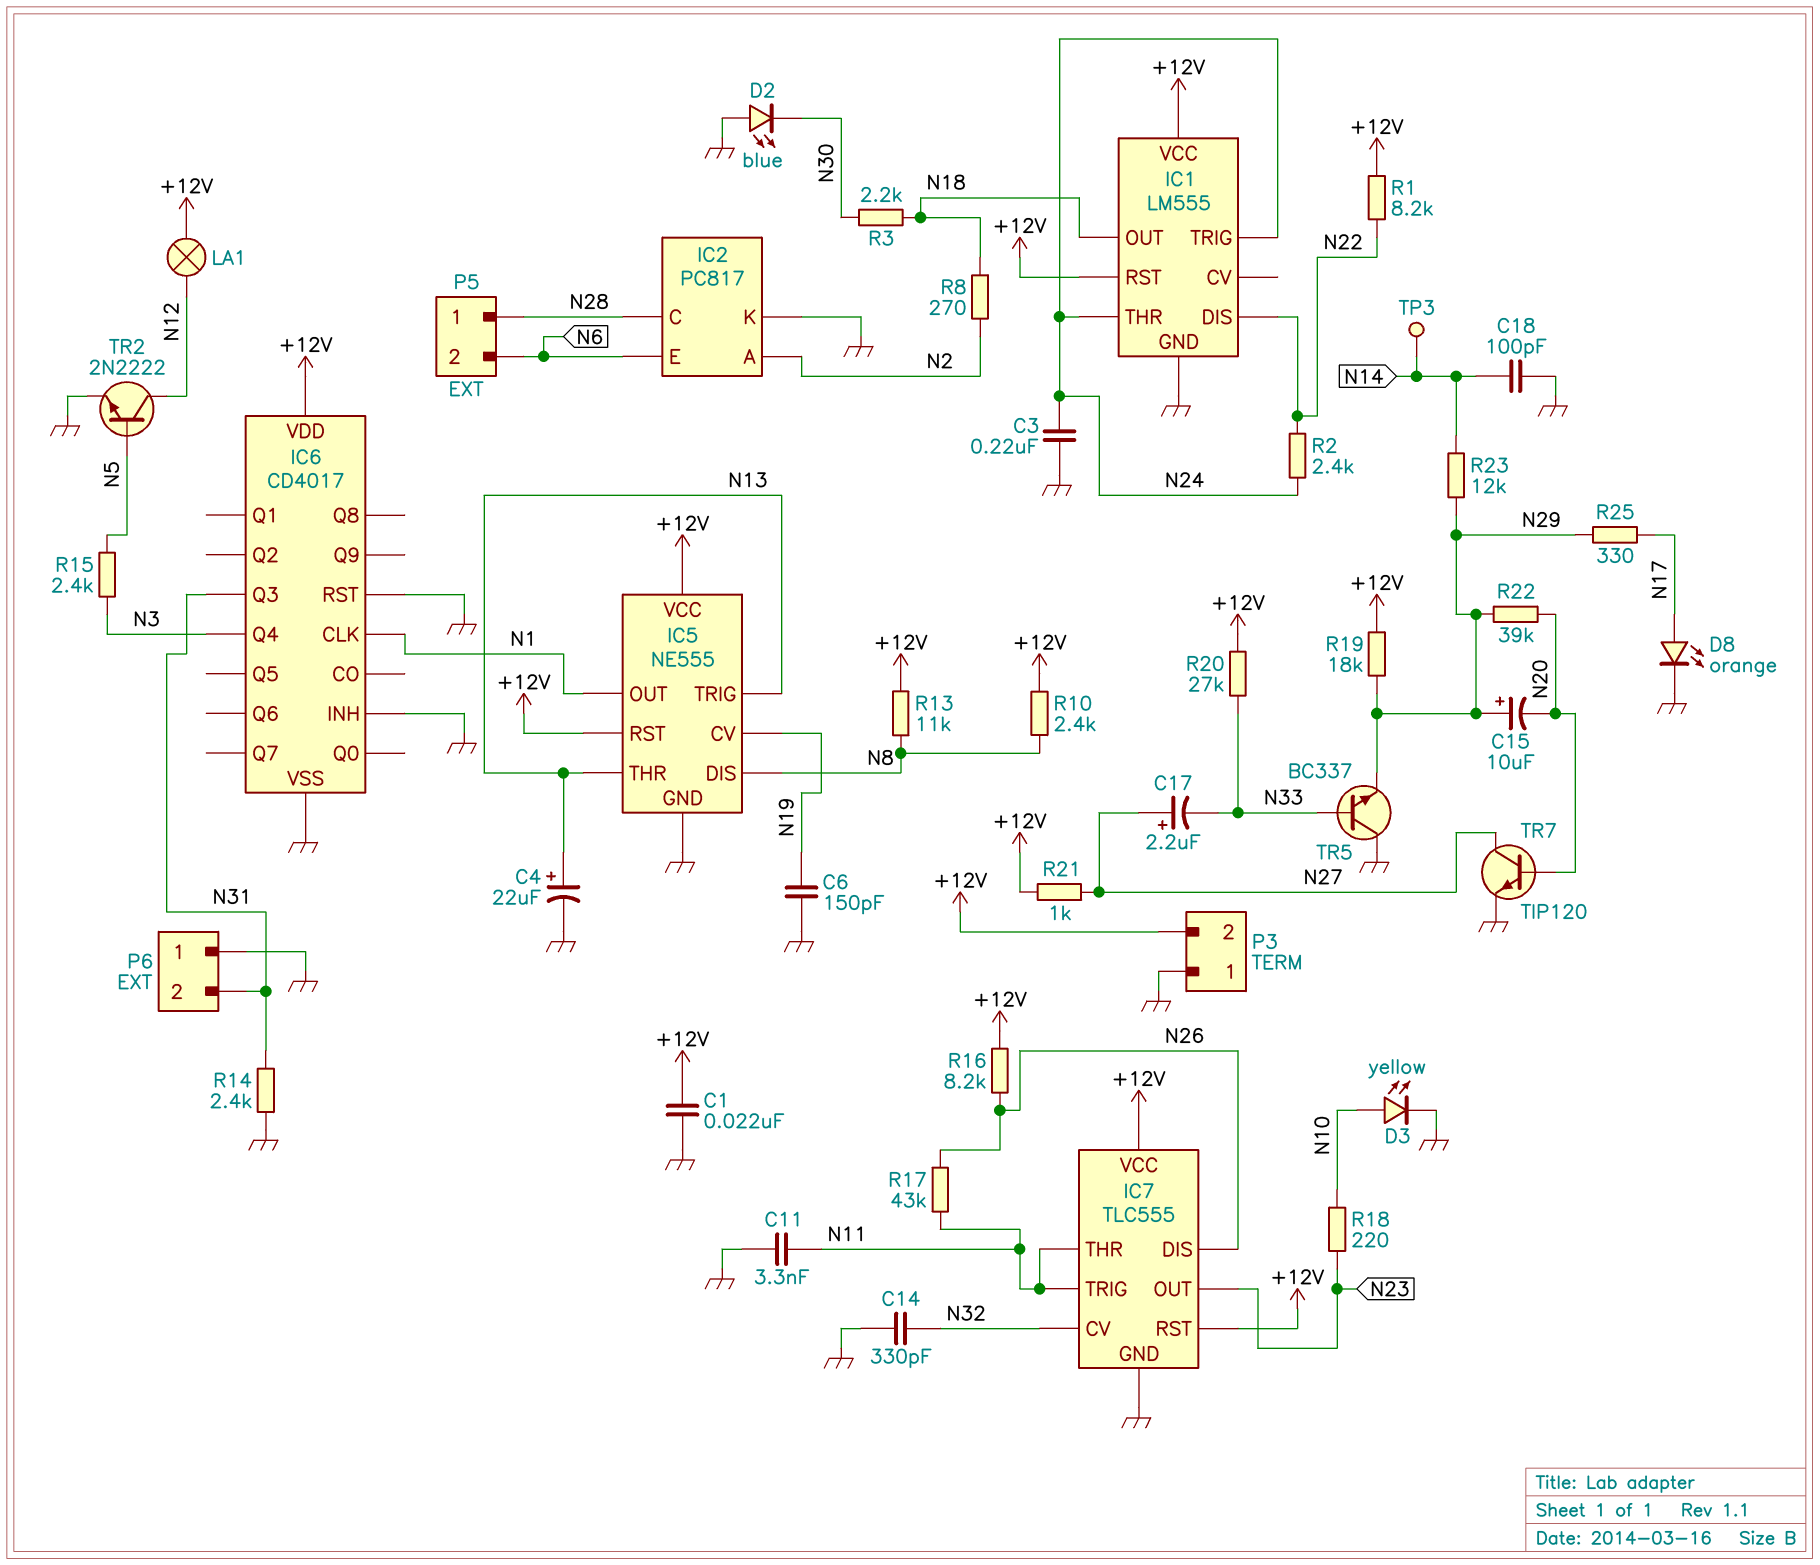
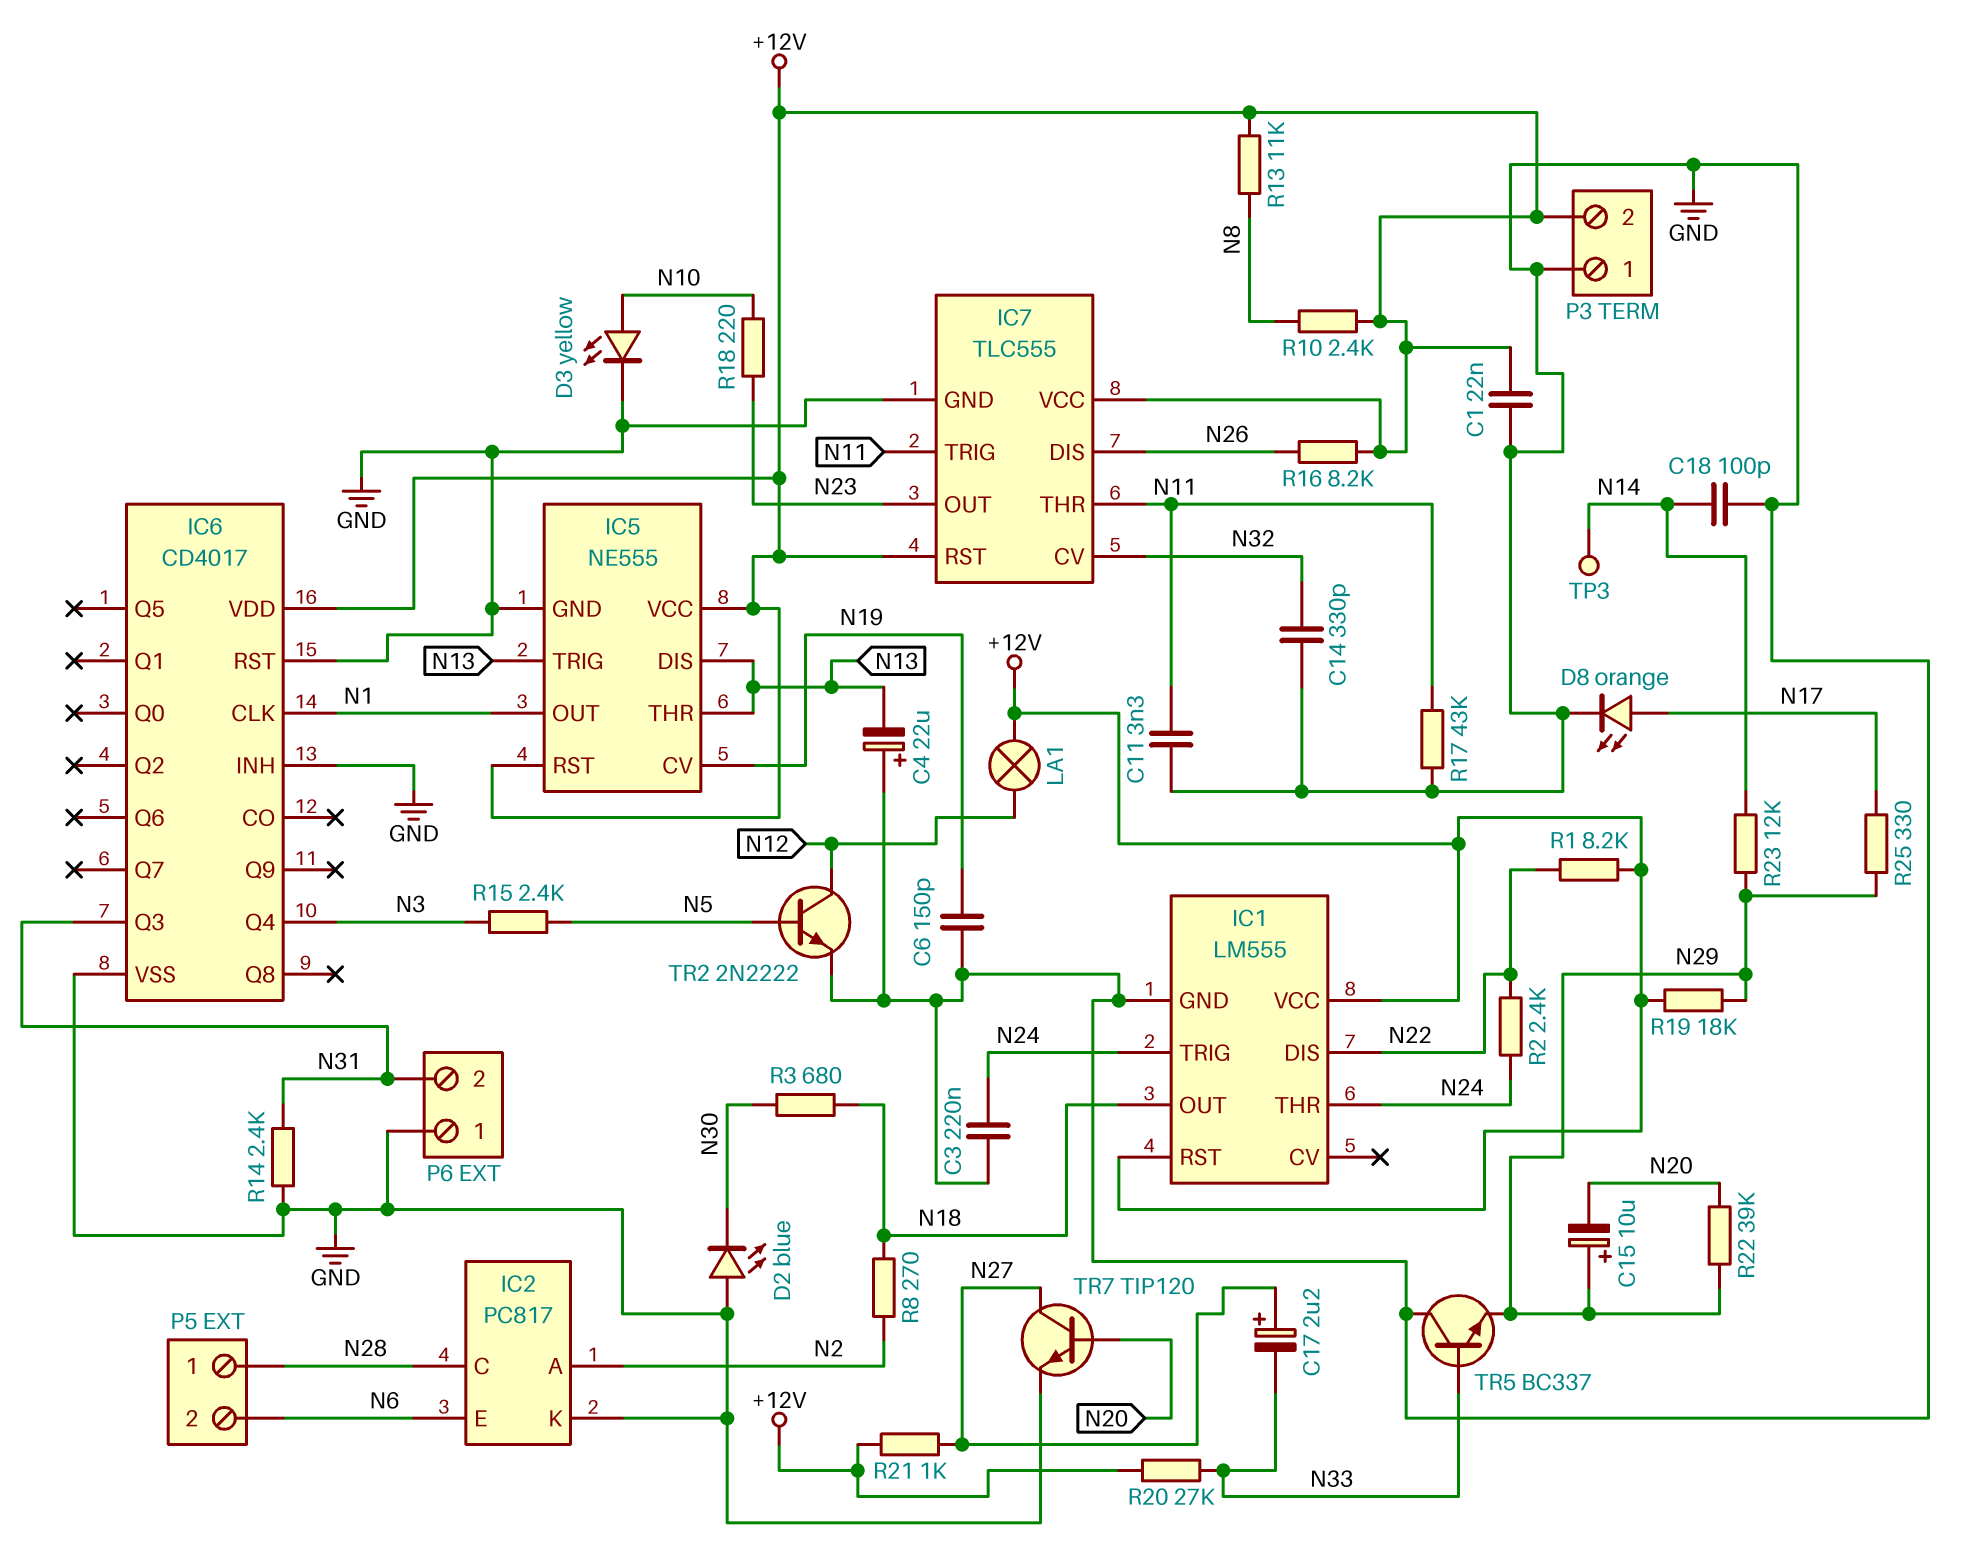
C4: 22uF (plus N13, minus GND) -> 22uF (plus GND, minus N13)
IC5 pin DIS: N8 -> N13
R3: 2.2k (N18, N30) -> 680 (N18, N30)
R17: 43k (N11, N26) -> 43k (GND, N11)

